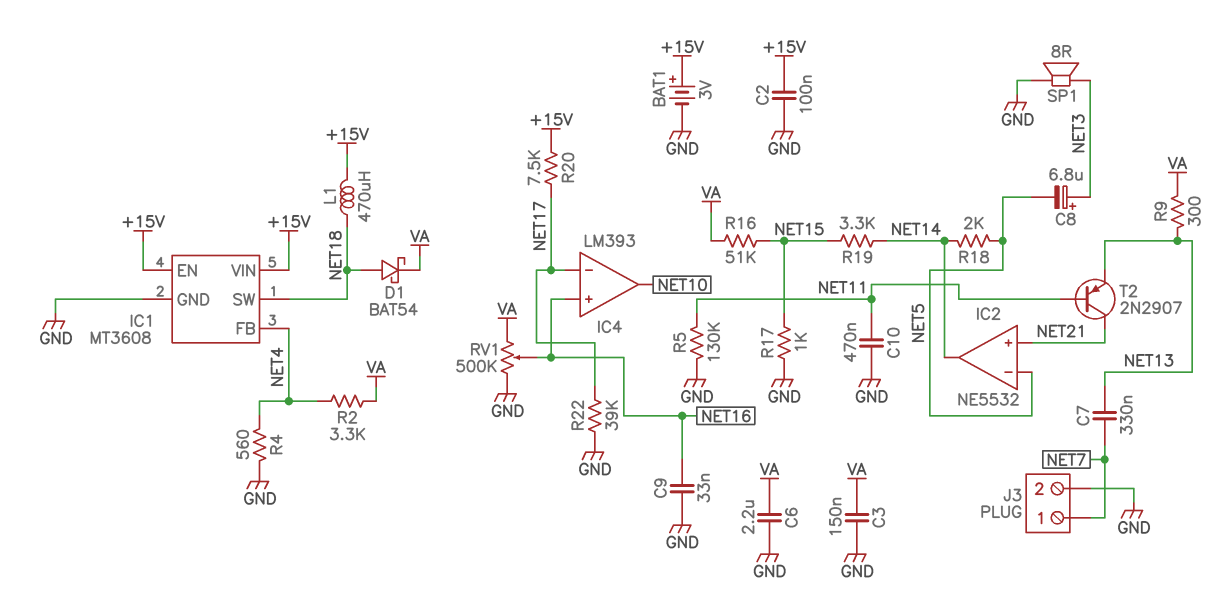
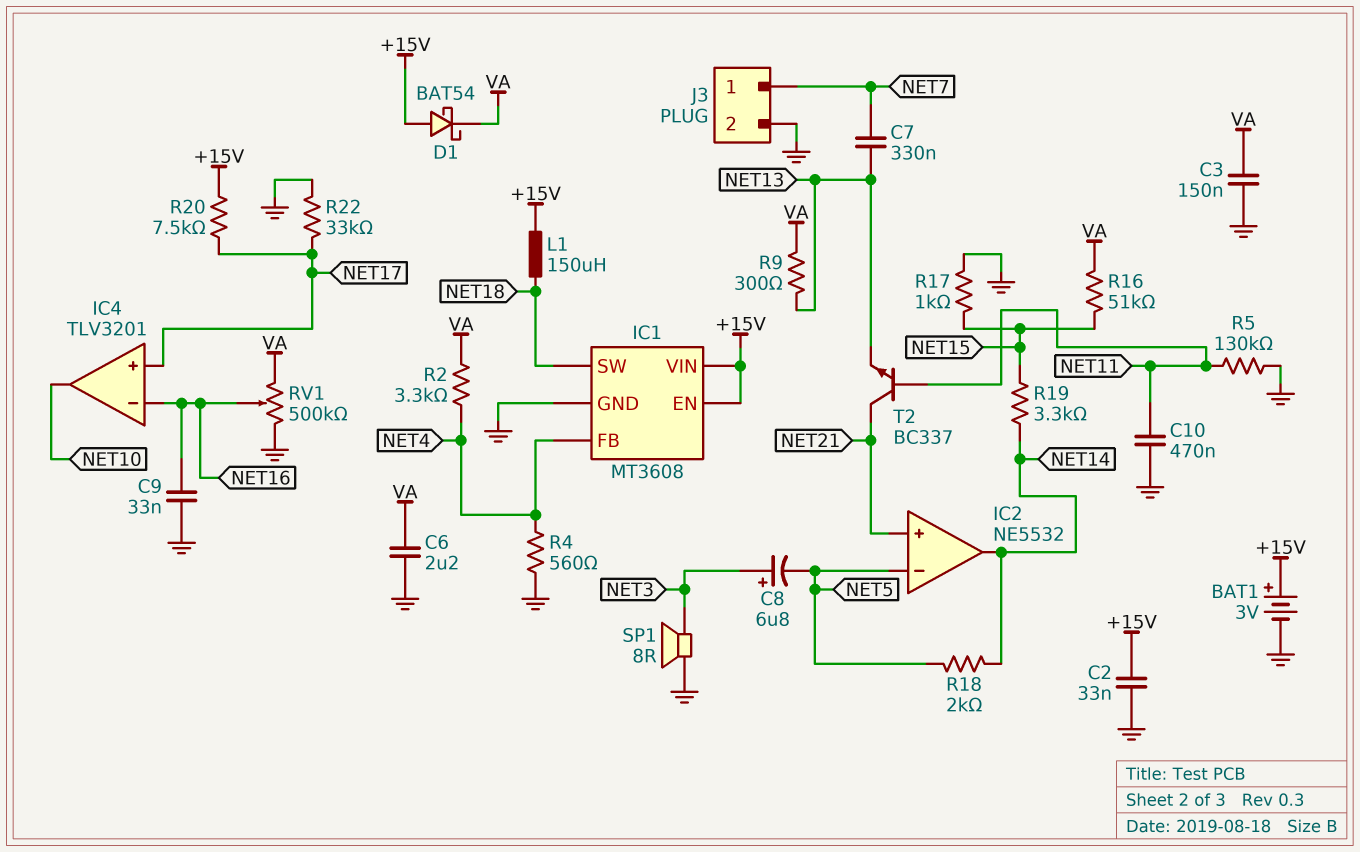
C2: 100nF (+15V, GND) -> 33nF (+15V, GND)
D1: schottky BAT54 (A NET18, K VA) -> schottky BAT54 (A +15V, K VA)
IC4: LM393 -> TLV3201
IC4 pin in+: NET16 -> NET17
IC4 pin in-: NET17 -> NET16
L1: 470uH (+15V, NET18) -> 150uH (+15V, NET18)
R22: 39k (GND, NET17) -> 33k (GND, NET17)
T2: PNP 2N2907 (B NET11, C NET21, E NET13) -> NPN BC337 (B NET11, C NET21, E NET13)

